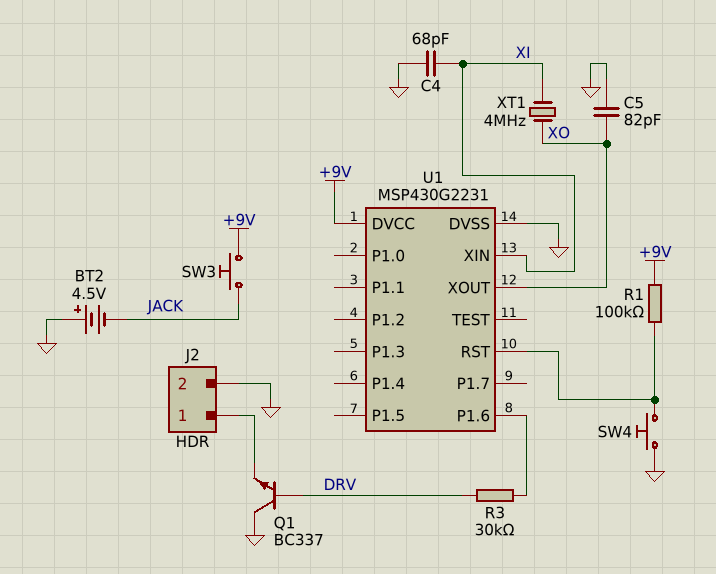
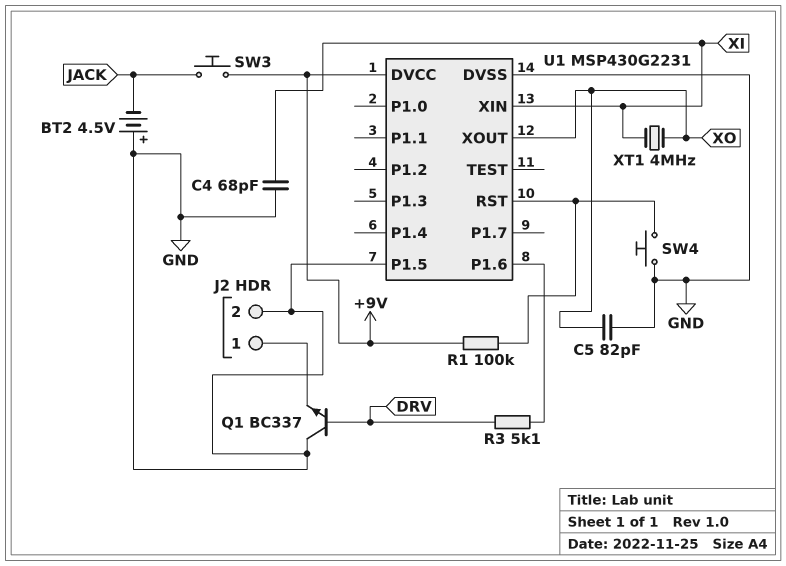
R3: 30k (DRV, U1/P1.6) -> 5.1k (DRV, U1/P1.6)
U1 pin P1.5: none -> GND

